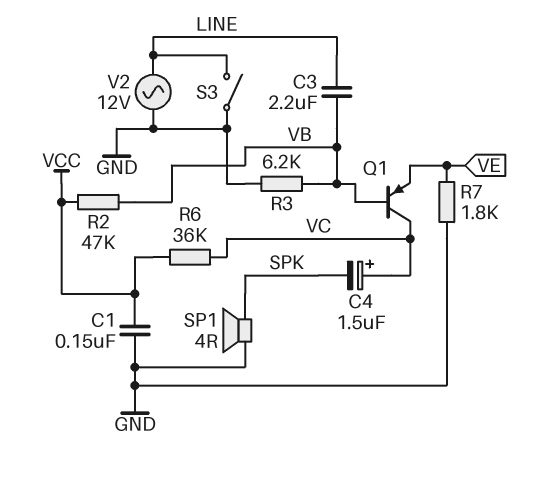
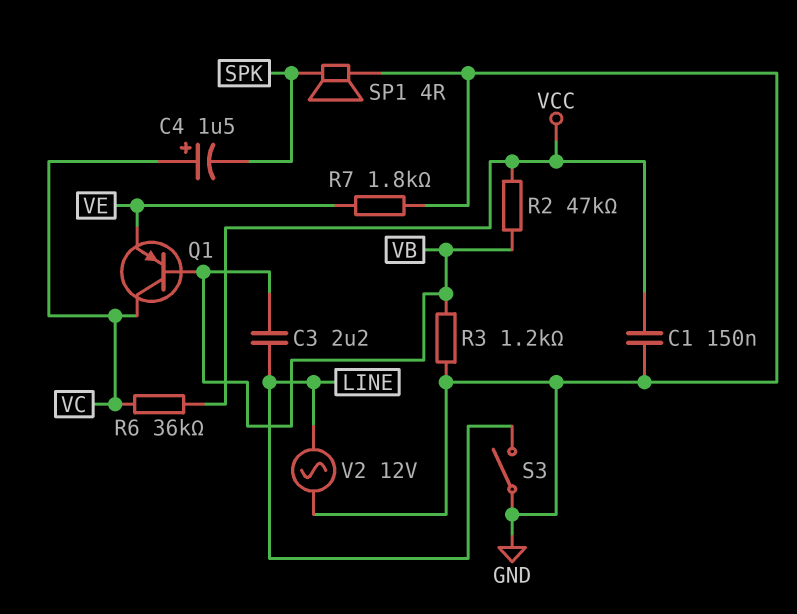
R3: 6.2k (GND, VB) -> 1.2k (GND, VB)

